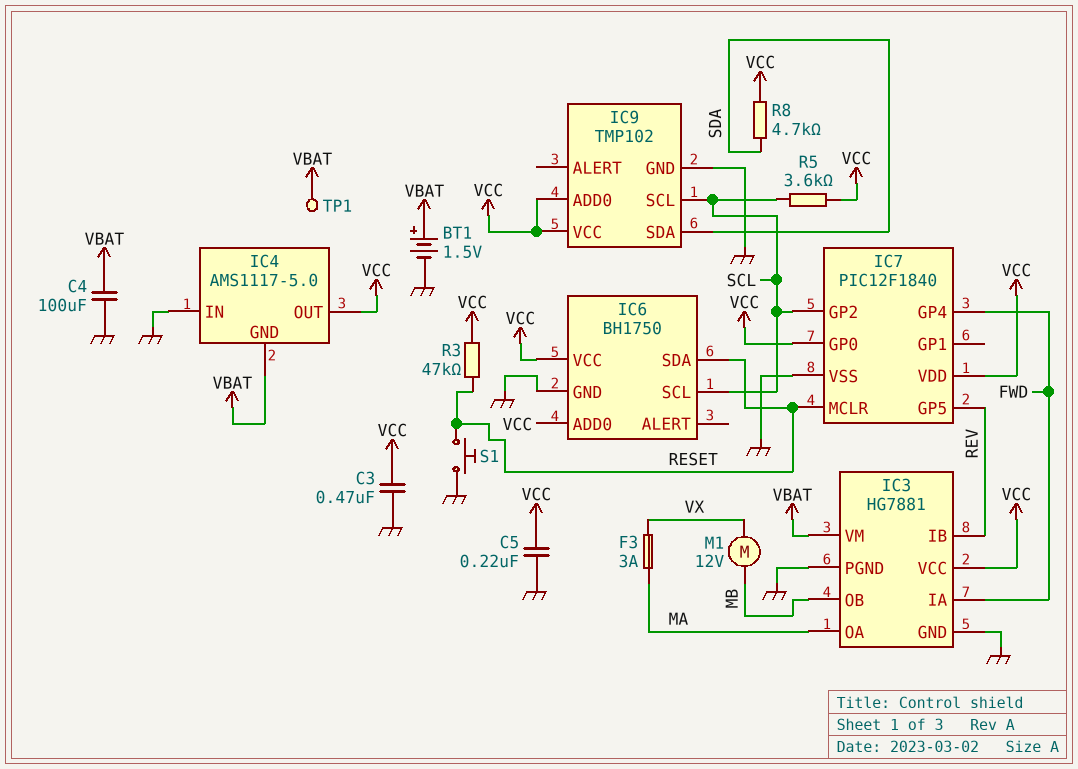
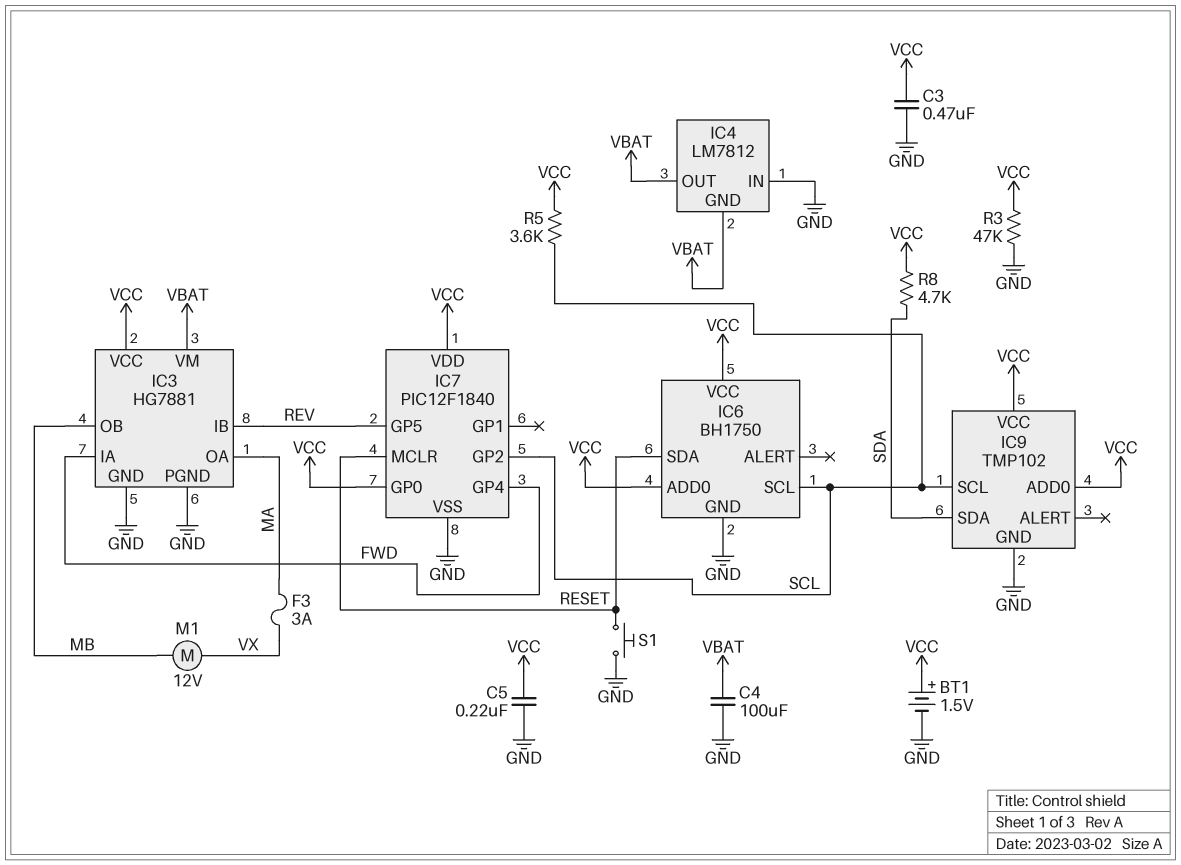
BT1: 1.5V (plus VBAT, minus GND) -> 1.5V (plus VCC, minus GND)
IC4: AMS1117-5.0 -> LM7812
IC4 pin OUT: VCC -> VBAT
R3: 47k (RESET, VCC) -> 47k (GND, VCC)
TP1: test point (VBAT) -> none

